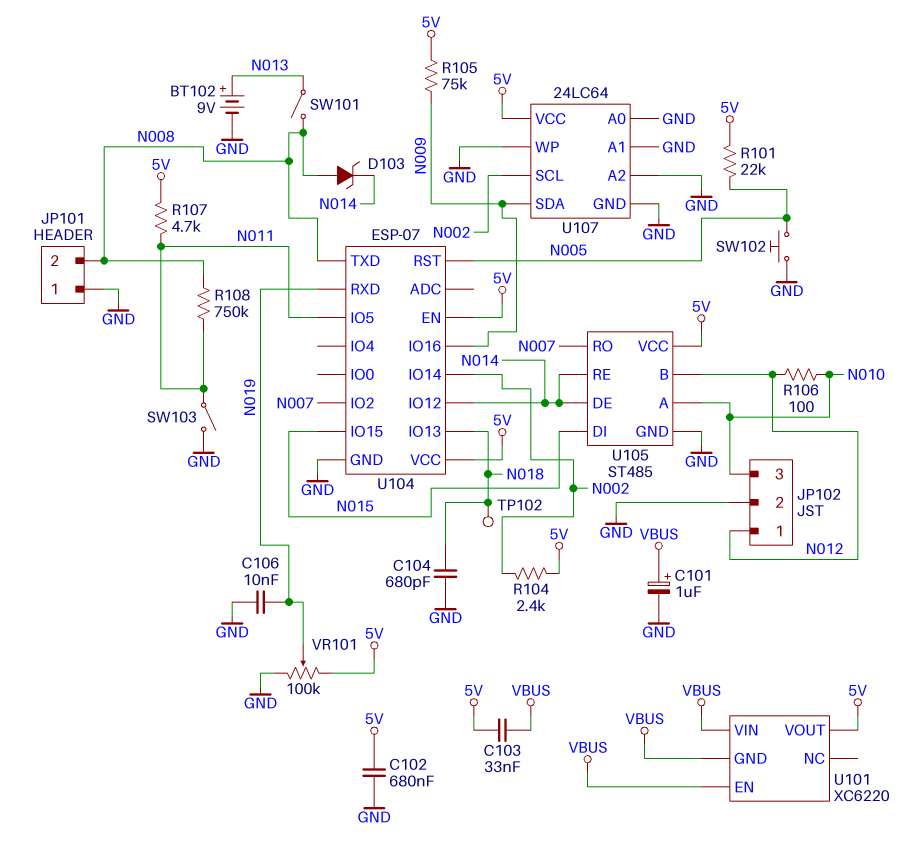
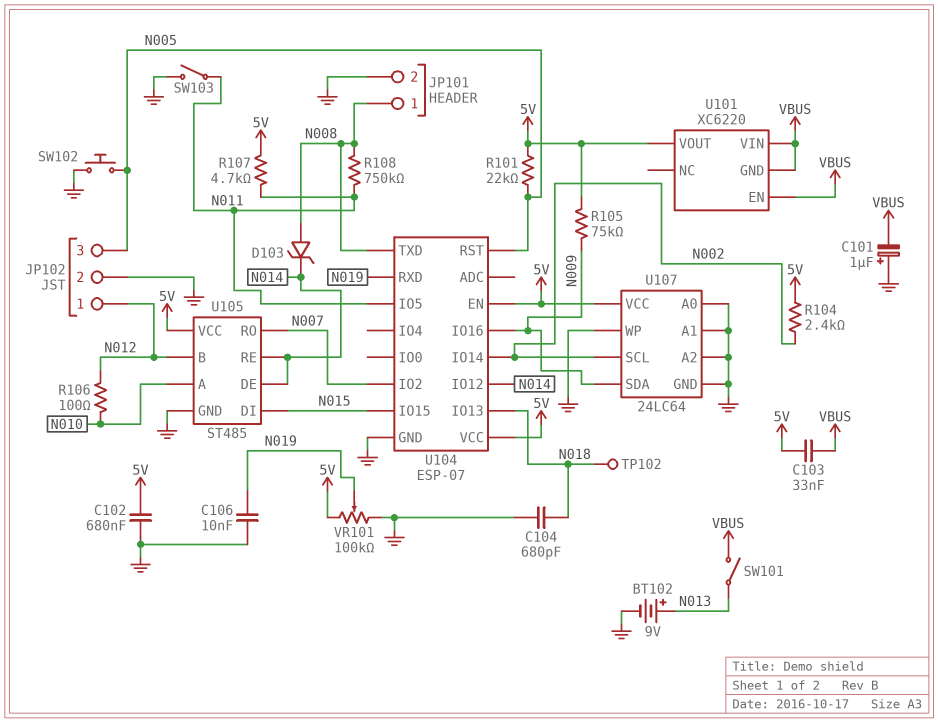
C101: 1uF (plus VBUS, minus GND) -> 1uF (plus GND, minus VBUS)
JP101 pin 1: GND -> N008
JP101 pin 2: N008 -> GND
JP102 pin 3: N010 -> N005
SW101: switch (N008, N013) -> switch (N013, VBUS)

